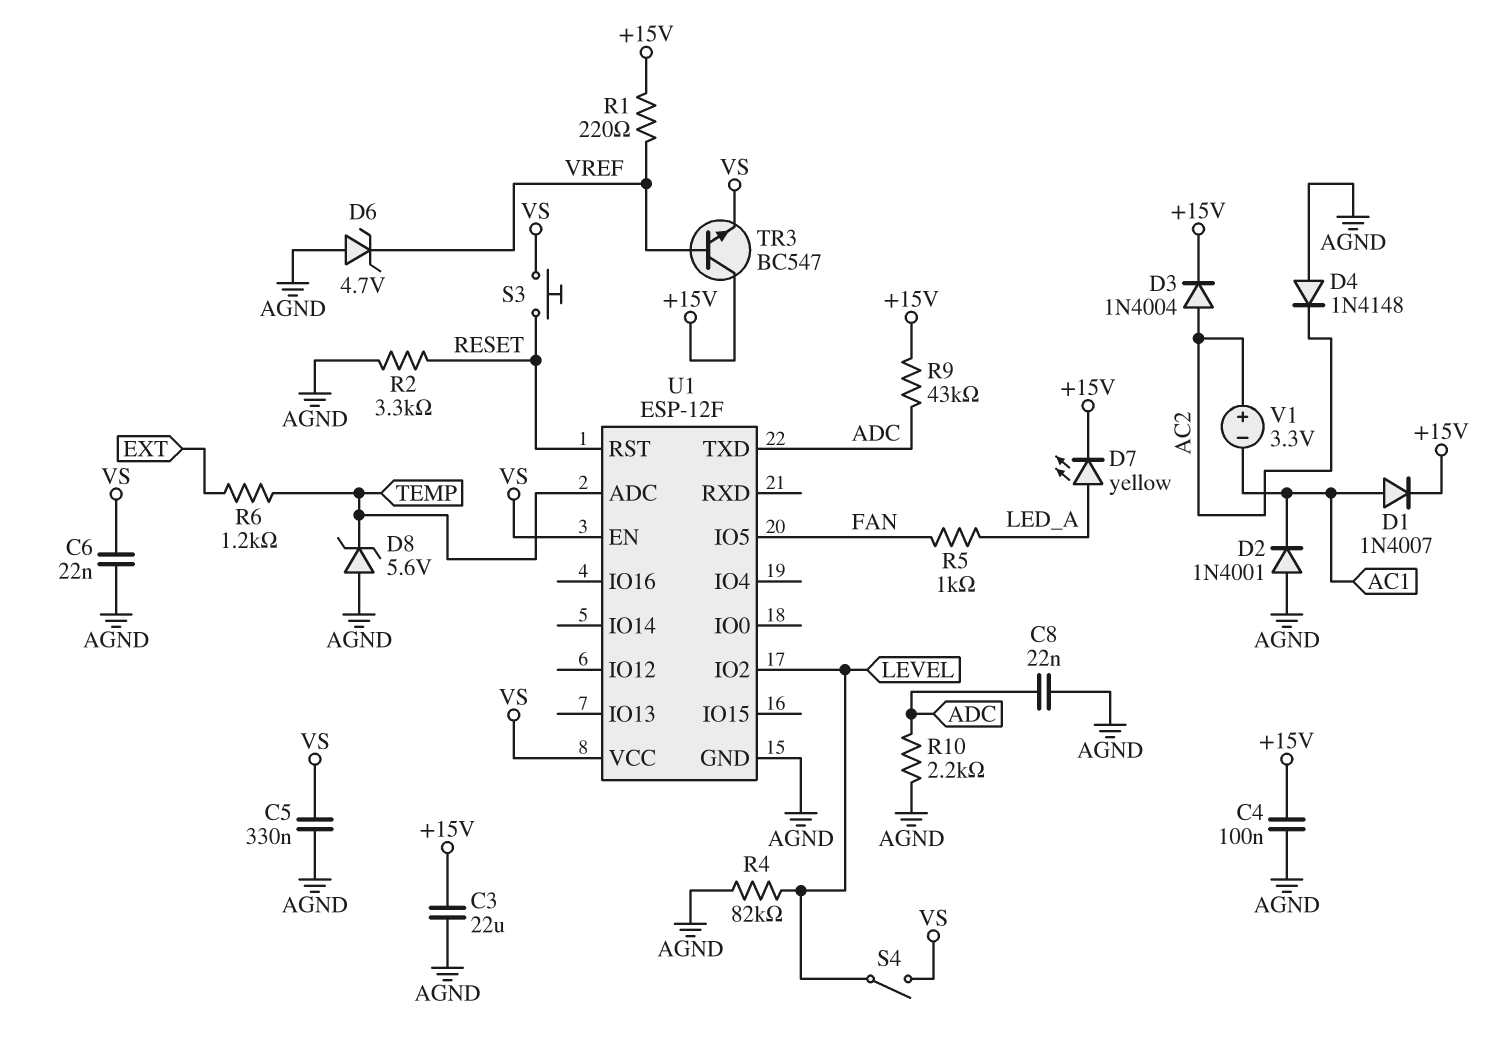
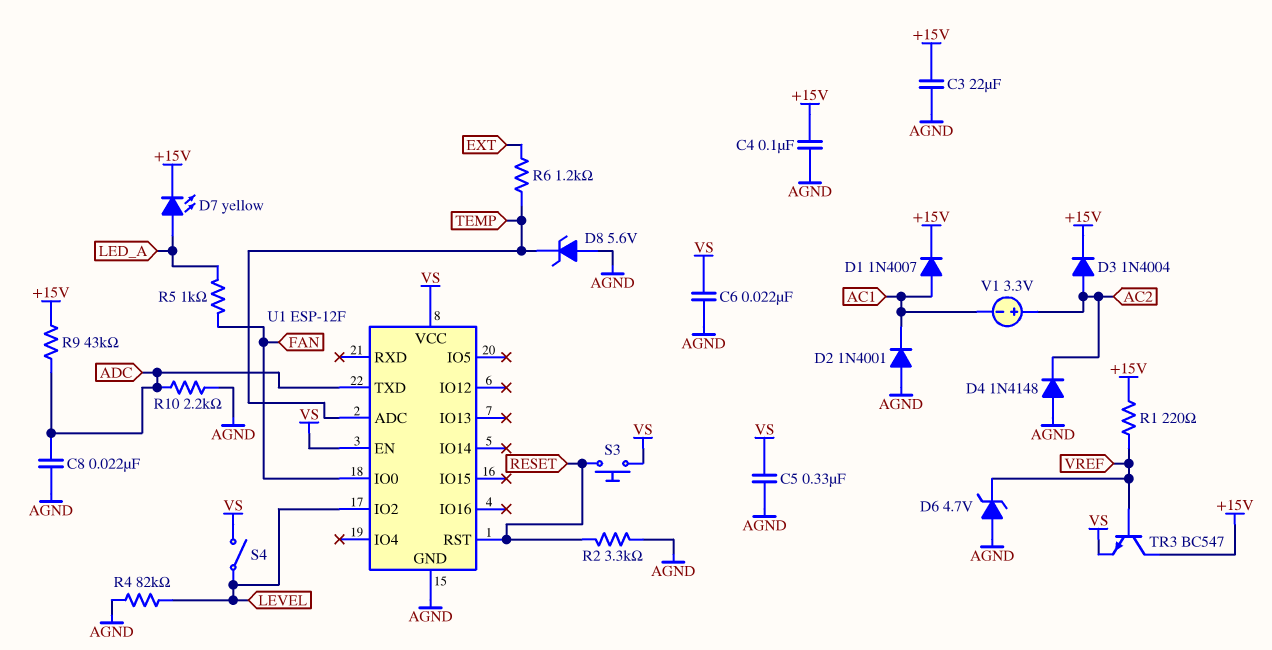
U1 pin IO0: none -> FAN
U1 pin IO5: FAN -> none

